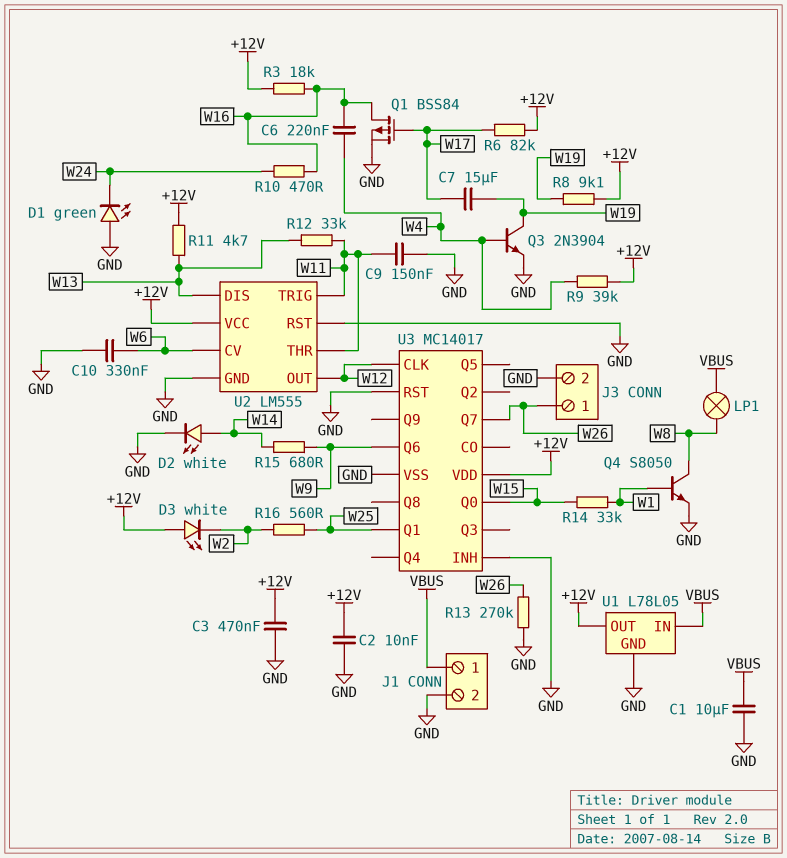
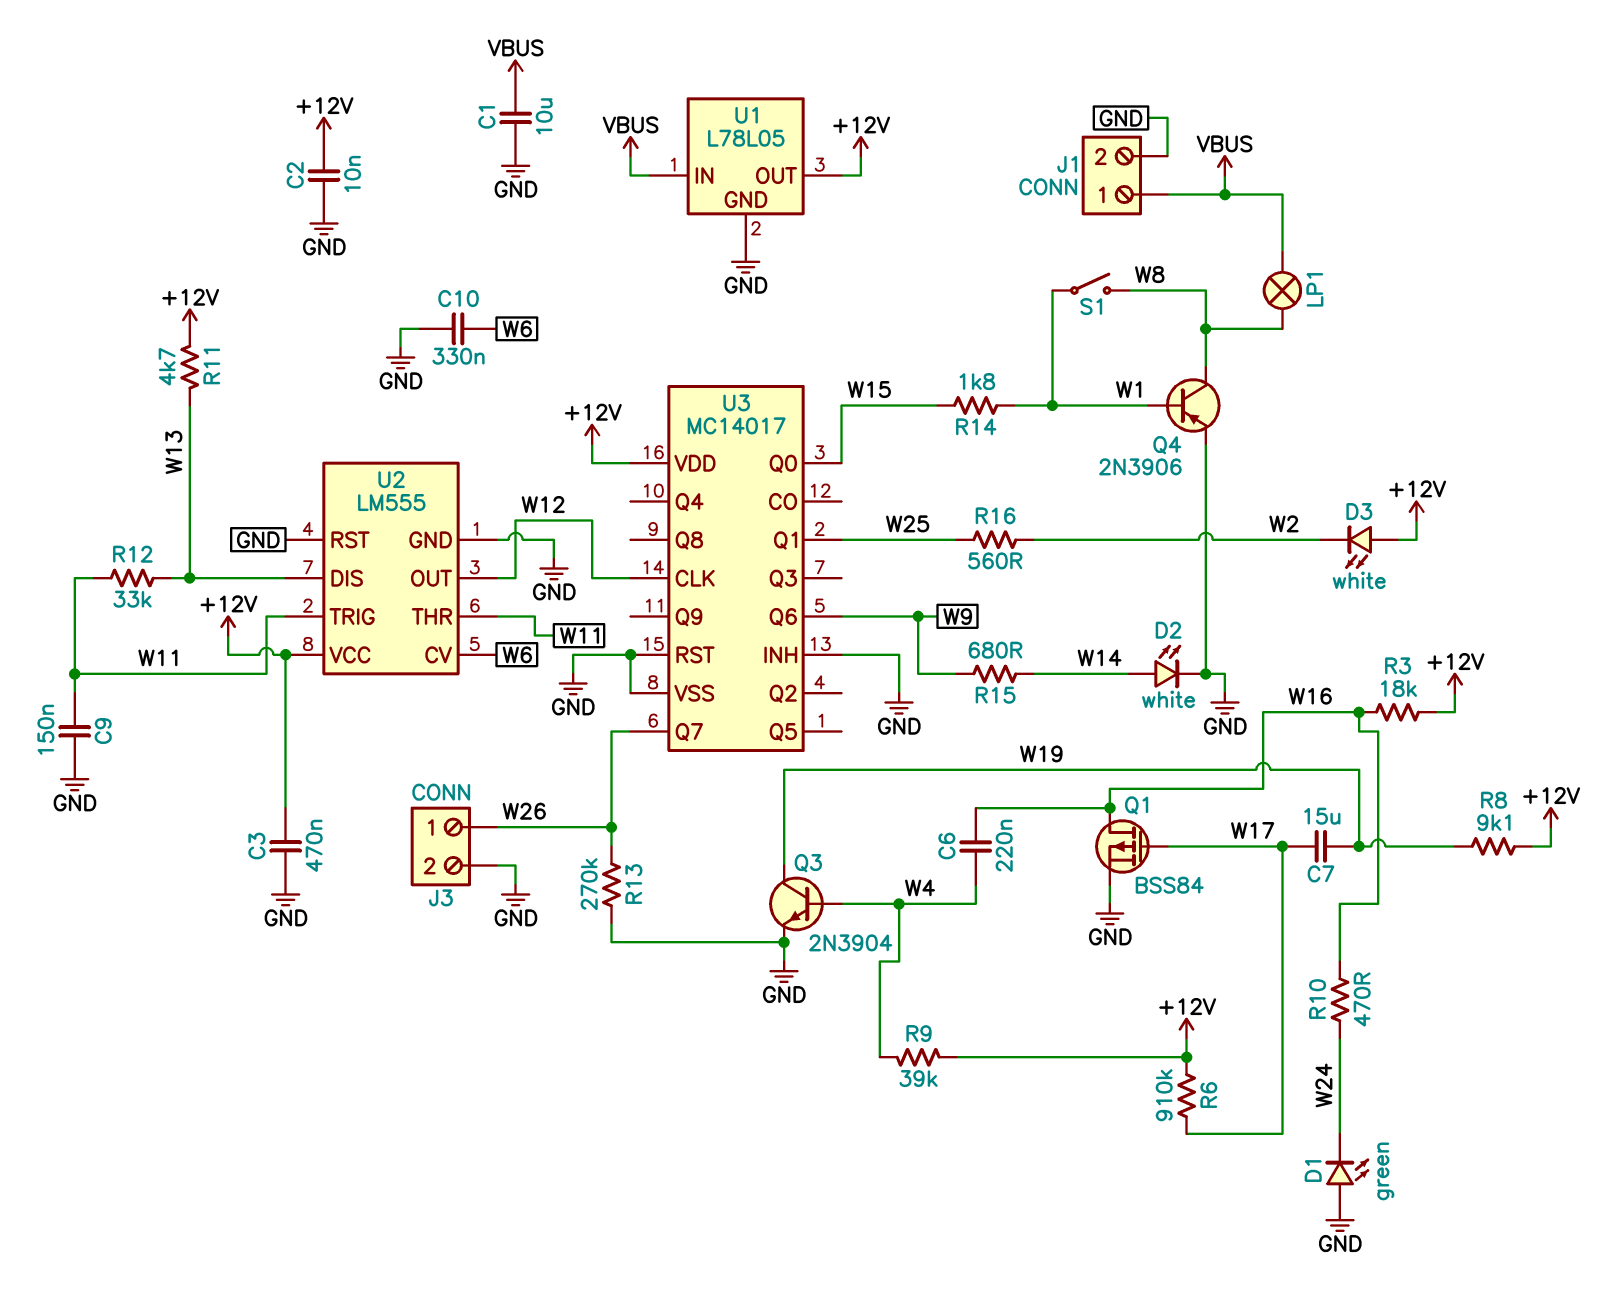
Q4: NPN S8050 (B W1, C W8, E GND) -> PNP 2N3906 (B W1, C W8, E GND)
R6: 82k (+12V, W17) -> 910k (+12V, W17)
R14: 33k (W1, W15) -> 1.8k (W1, W15)
S1: none -> switch (W1, W8)

